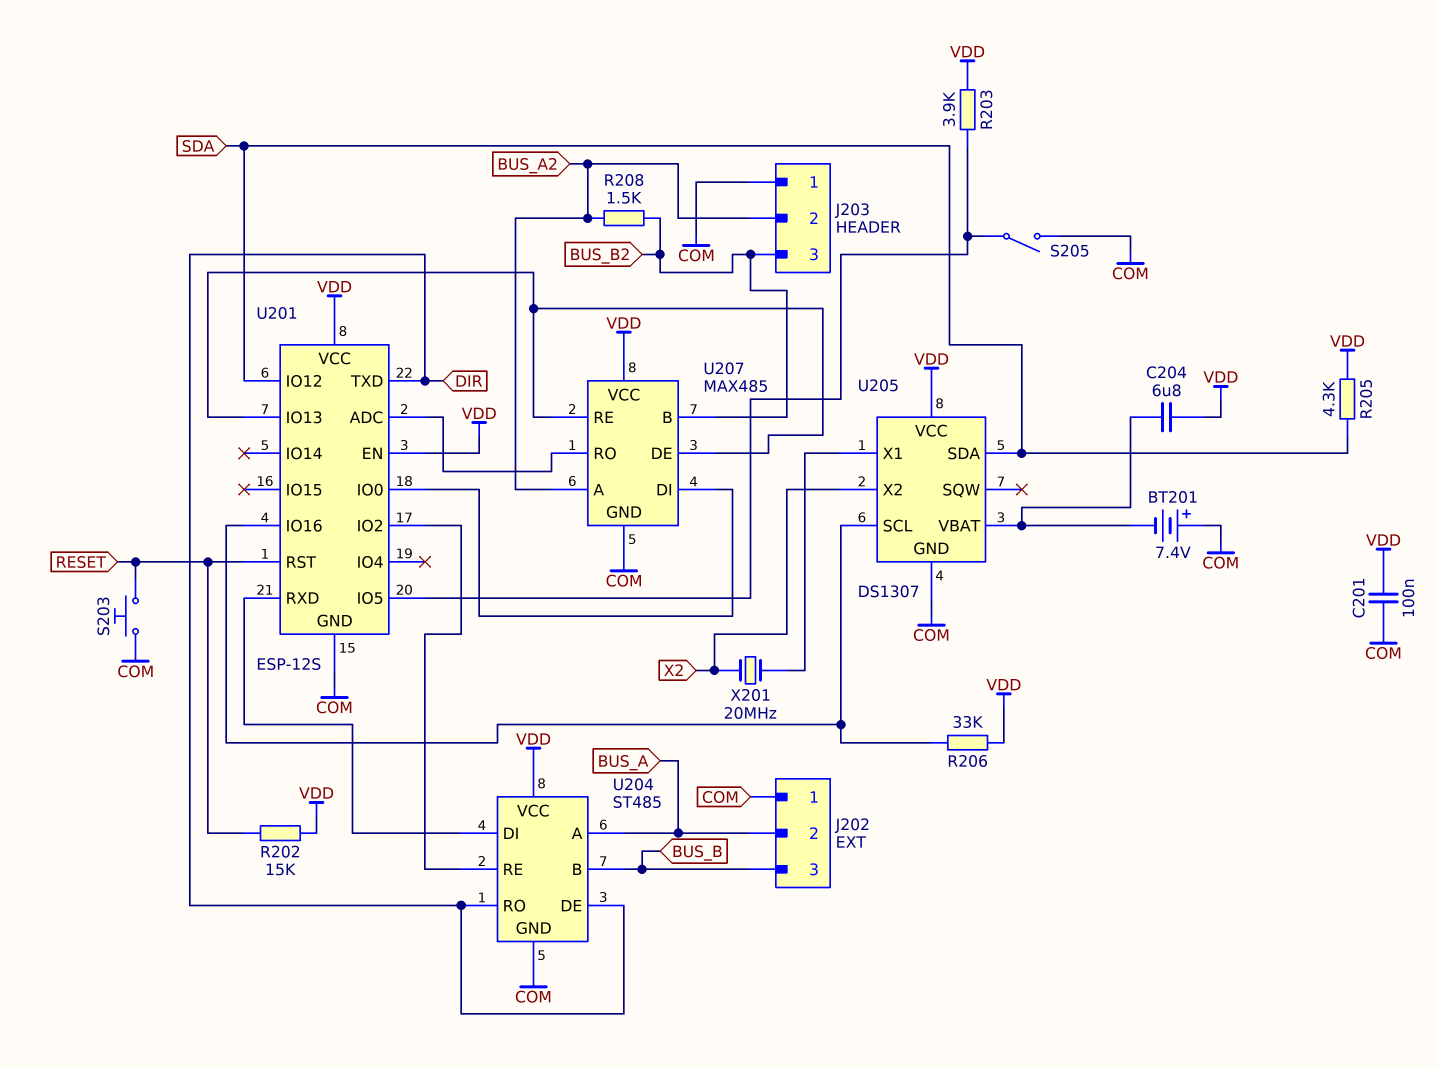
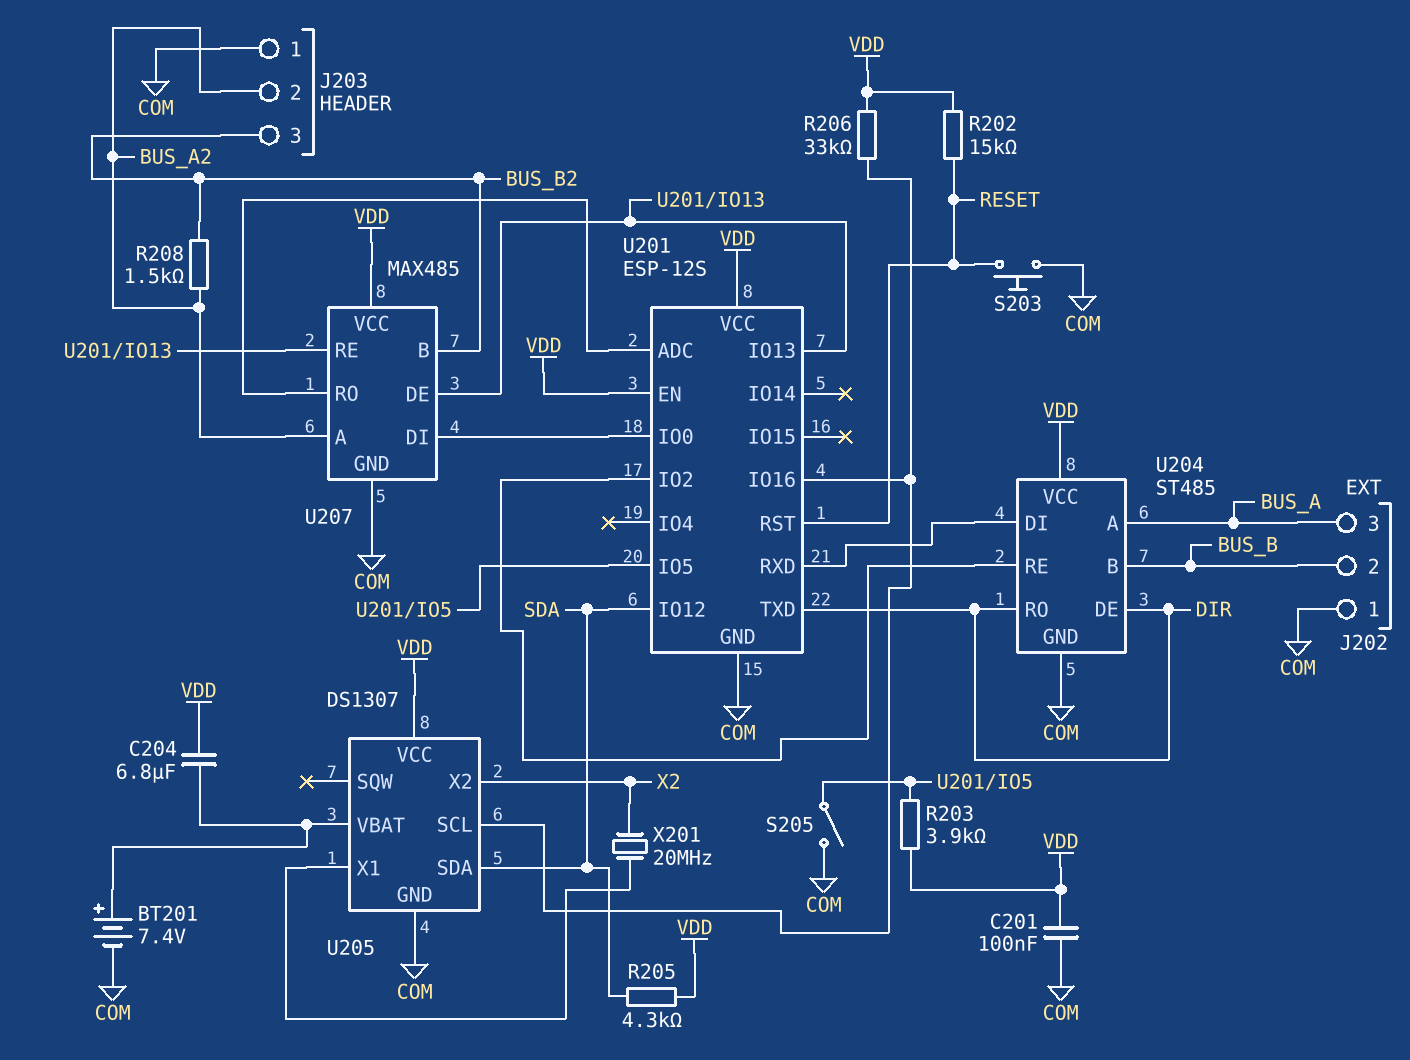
BT201: 7.4V (plus COM, minus U205/VBAT) -> 7.4V (plus U205/VBAT, minus COM)
J202 pin 2: BUS_A -> BUS_B
J202 pin 3: BUS_B -> BUS_A

